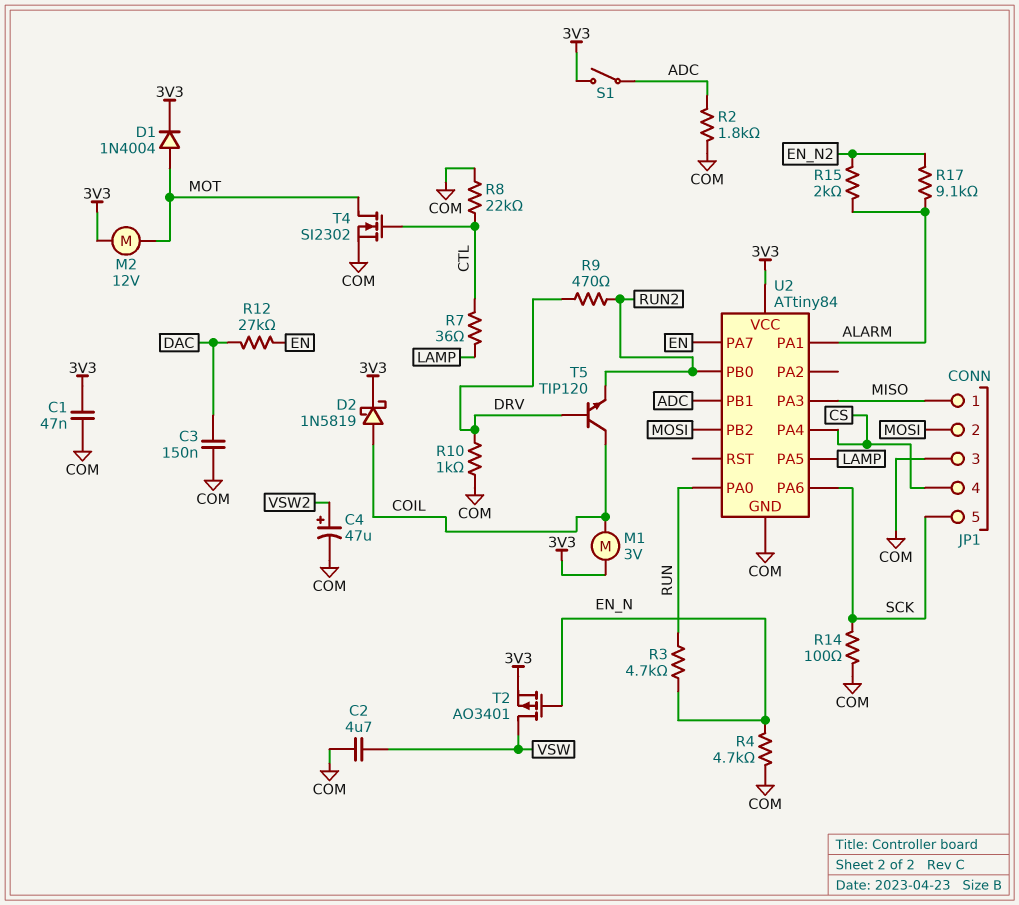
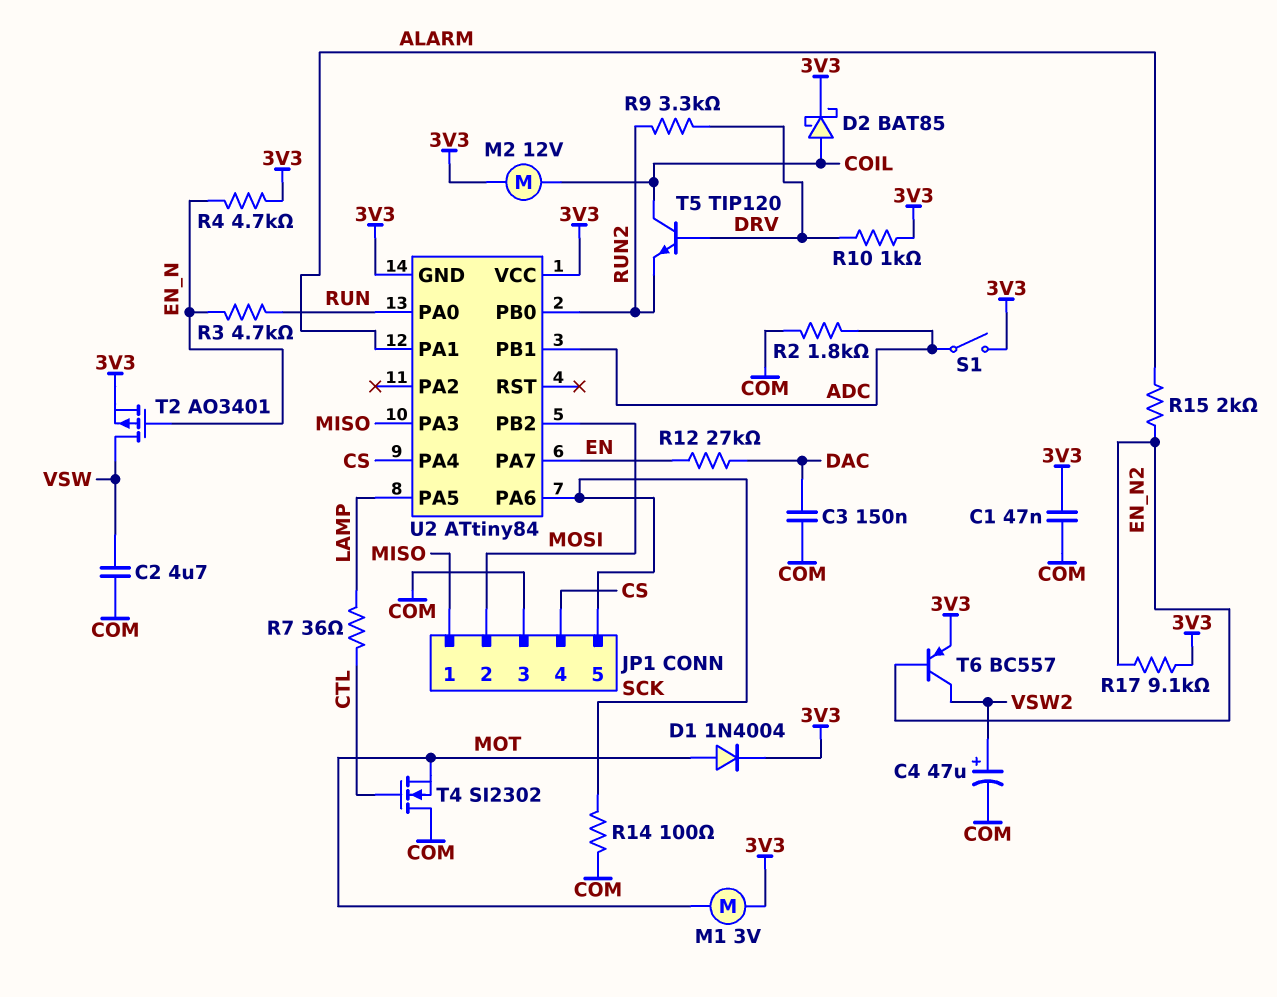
D2: schottky 1N5819 (A COIL, K 3V3) -> schottky BAT85 (A COIL, K 3V3)
M1: motor 3V (3V3, COIL) -> motor 3V (3V3, MOT)
M2: motor 12V (3V3, MOT) -> motor 12V (3V3, COIL)
R4: 4.7k (COM, EN_N) -> 4.7k (3V3, EN_N)
R8: 22k (COM, CTL) -> none
R9: 470 (DRV, RUN2) -> 3.3k (DRV, RUN2)
R10: 1k (COM, DRV) -> 1k (3V3, DRV)
R17: 9.1k (ALARM, EN_N2) -> 9.1k (3V3, EN_N2)
T4: NMOS SI2302 (G CTL, D MOT, S COM) -> NMOS SI2302 (G CTL, D COM, S MOT)
T6: none -> PNP BC557 (B EN_N2, C VSW2, E 3V3)
U2 pin GND: COM -> 3V3

